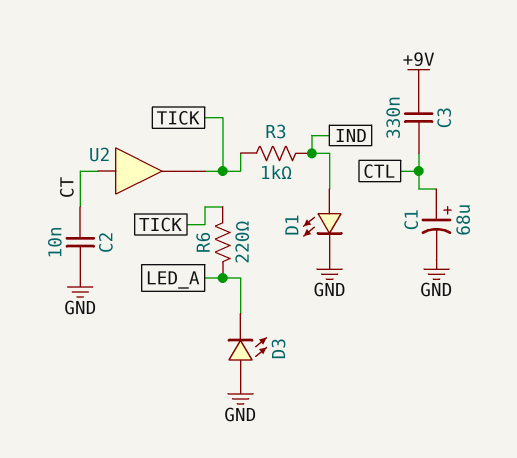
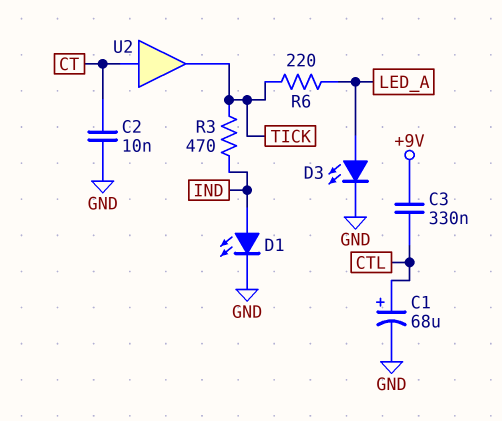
D3: LED (A GND, K LED_A) -> LED (A LED_A, K GND)
R3: 1k (IND, TICK) -> 470 (IND, TICK)

